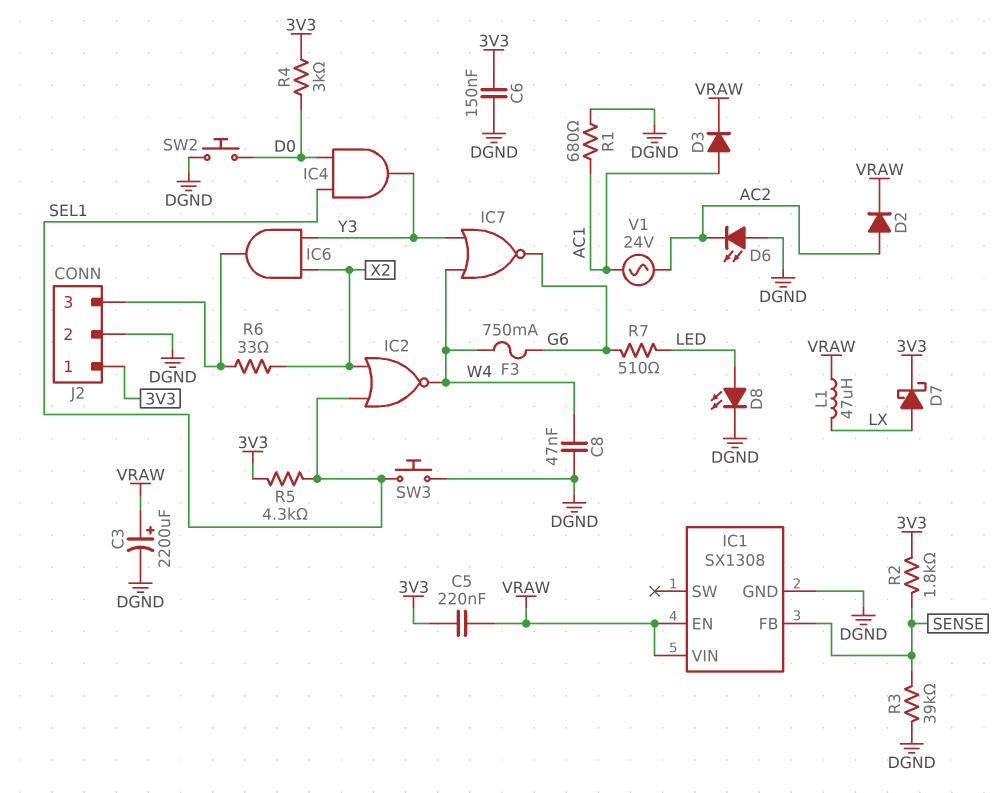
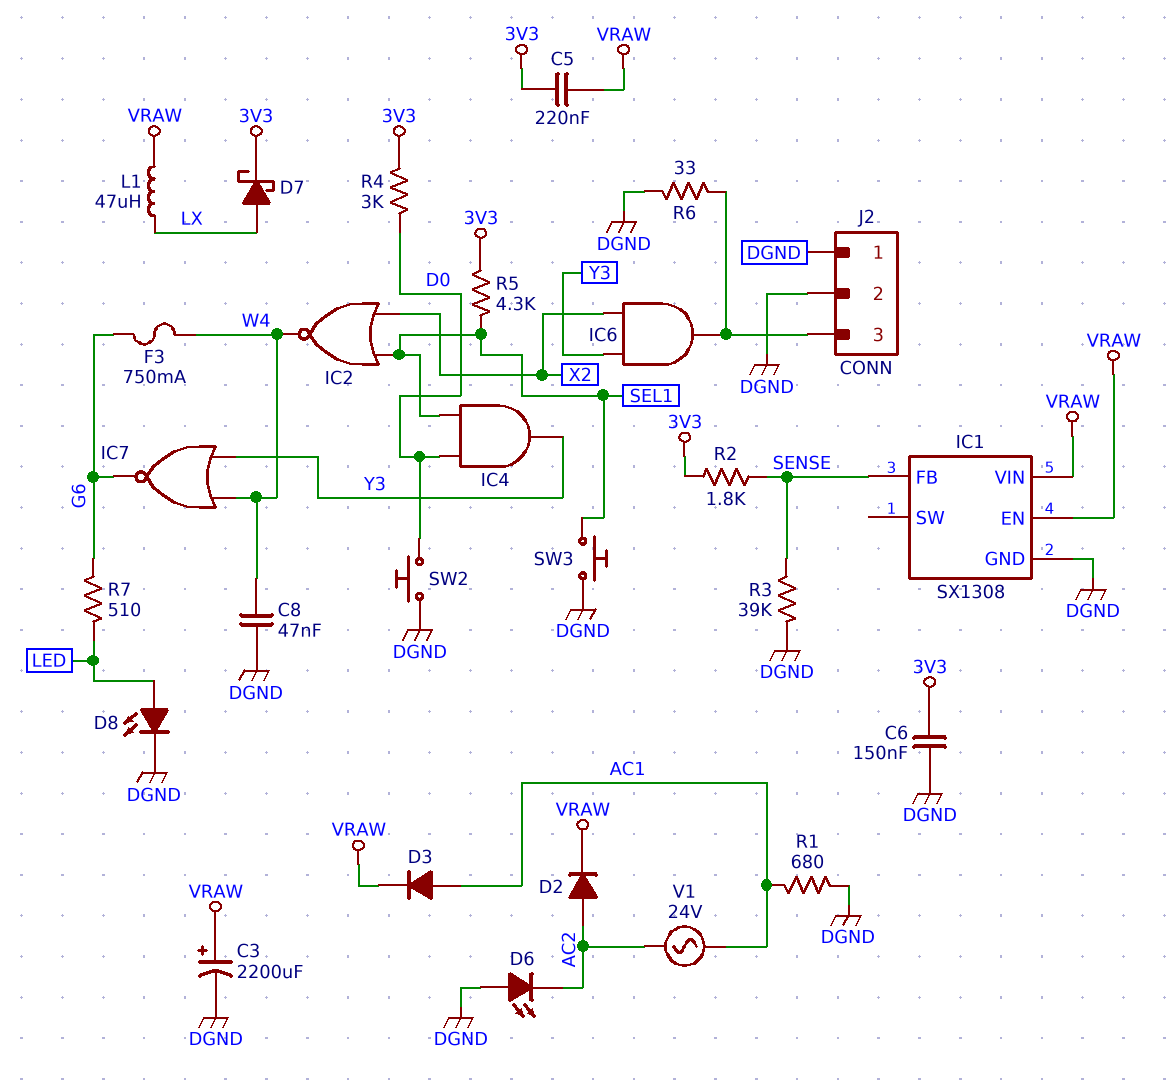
J2 pin 1: 3V3 -> DGND
R6: 33 (J2/3, X2) -> 33 (DGND, J2/3)

